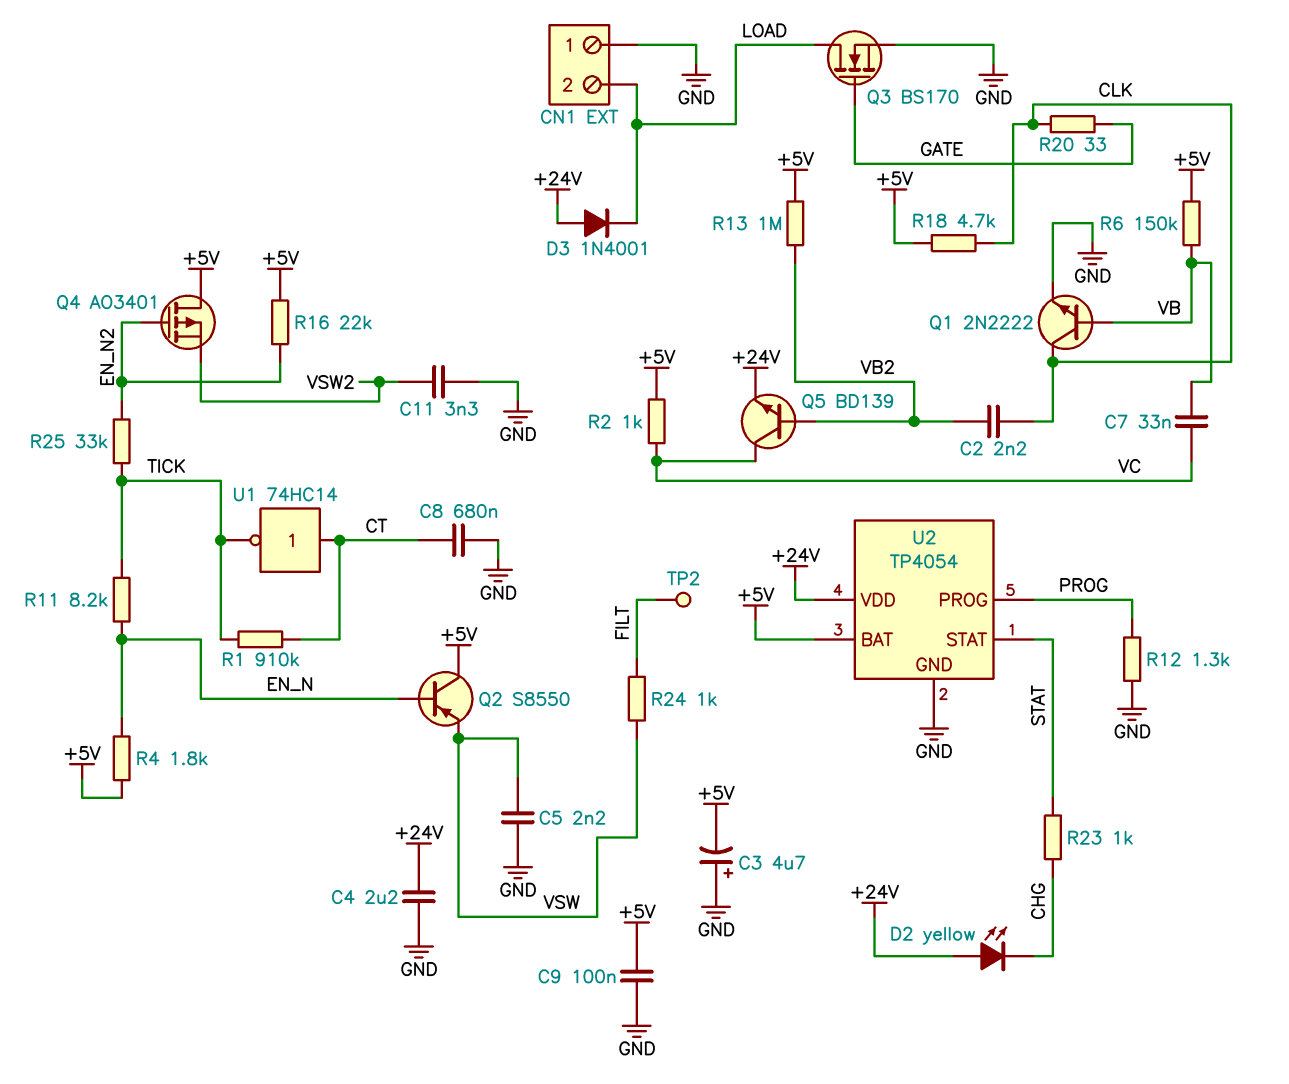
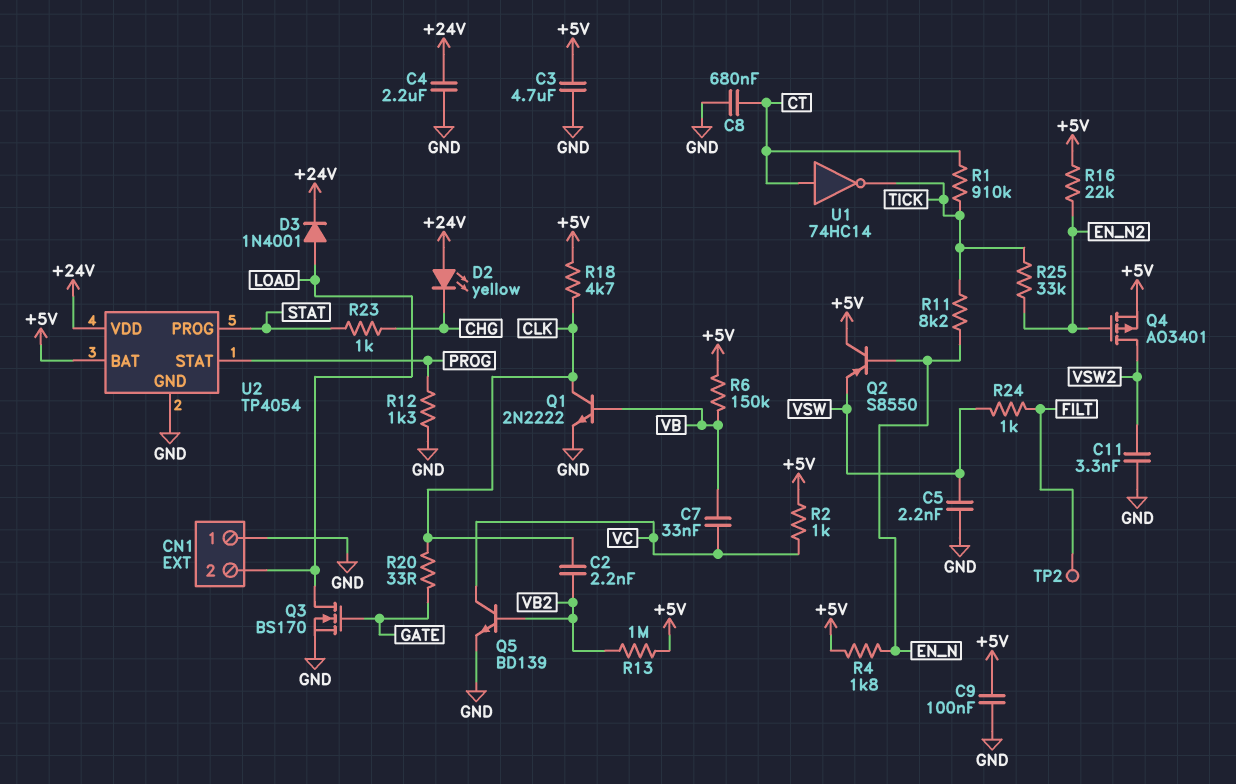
C3: 4.7uF (plus GND, minus +5V) -> 4.7uF (+5V, GND)
D3: diode 1N4001 (A +24V, K LOAD) -> diode 1N4001 (A LOAD, K +24V)
Q4: PMOS AO3401 (G EN_N2, D +5V, S VSW2) -> PMOS AO3401 (G EN_N2, D VSW2, S +5V)
Q5: NPN BD139 (B VB2, C VC, E +24V) -> NPN BD139 (B VB2, C VC, E GND)
U2 pin PROG: PROG -> STAT
U2 pin STAT: STAT -> PROG

